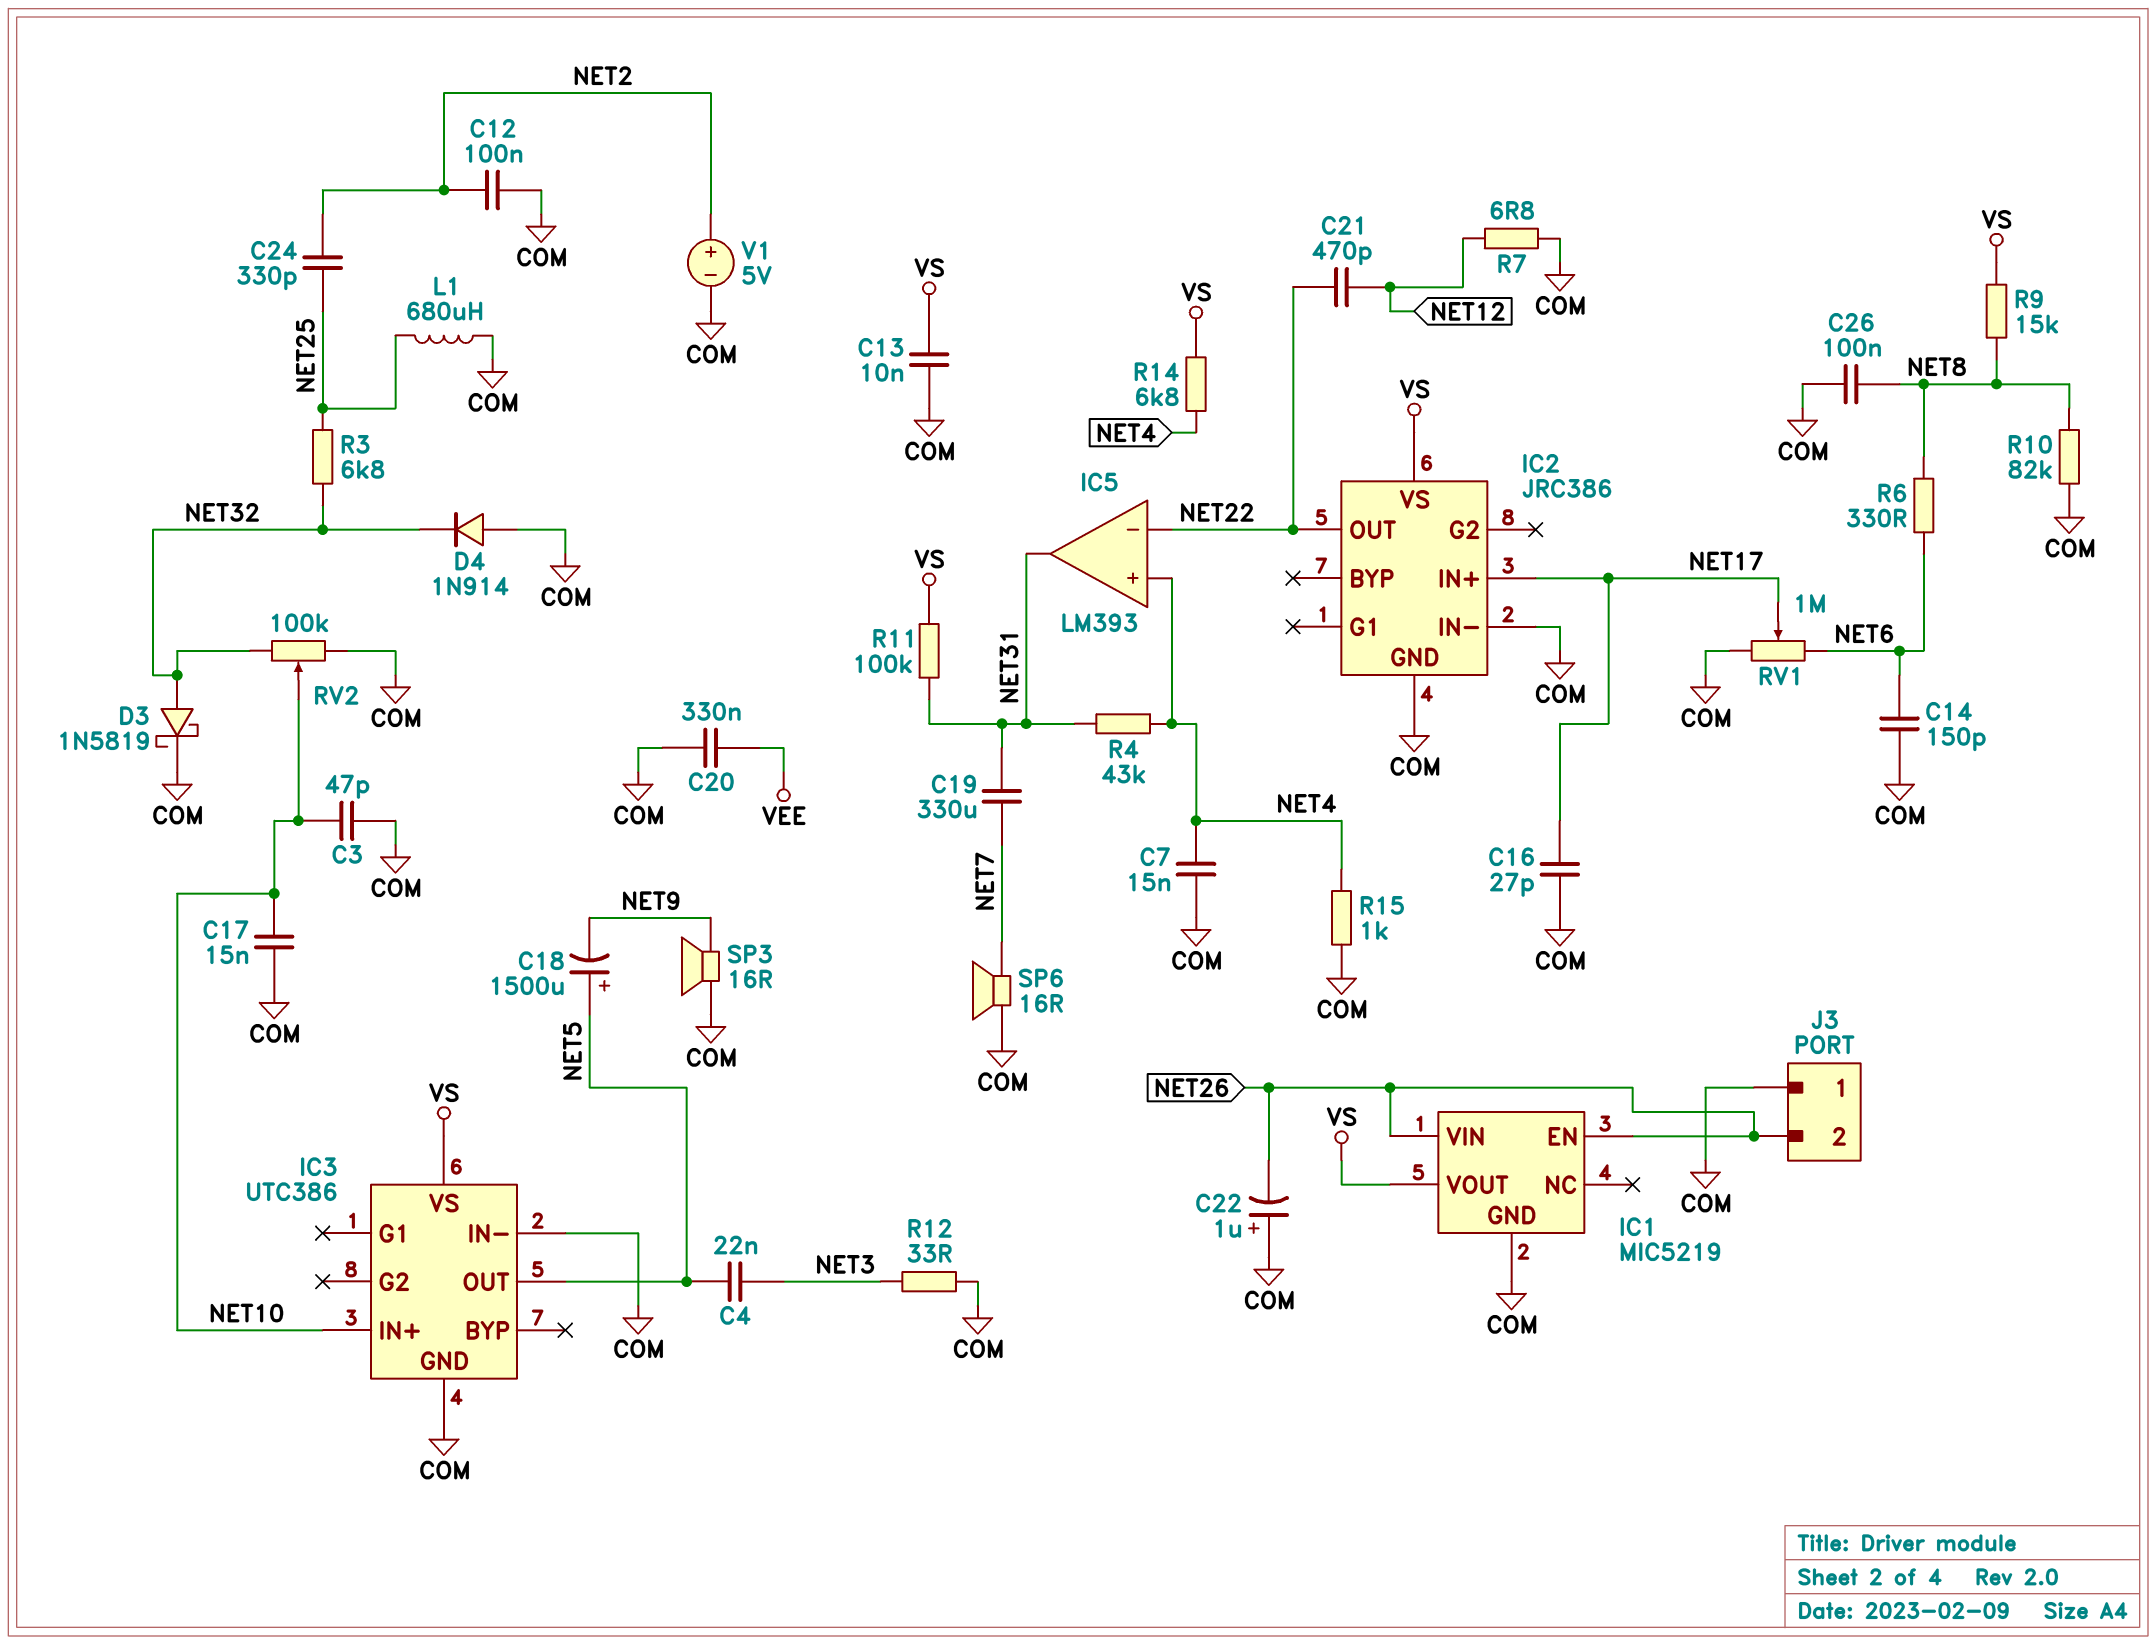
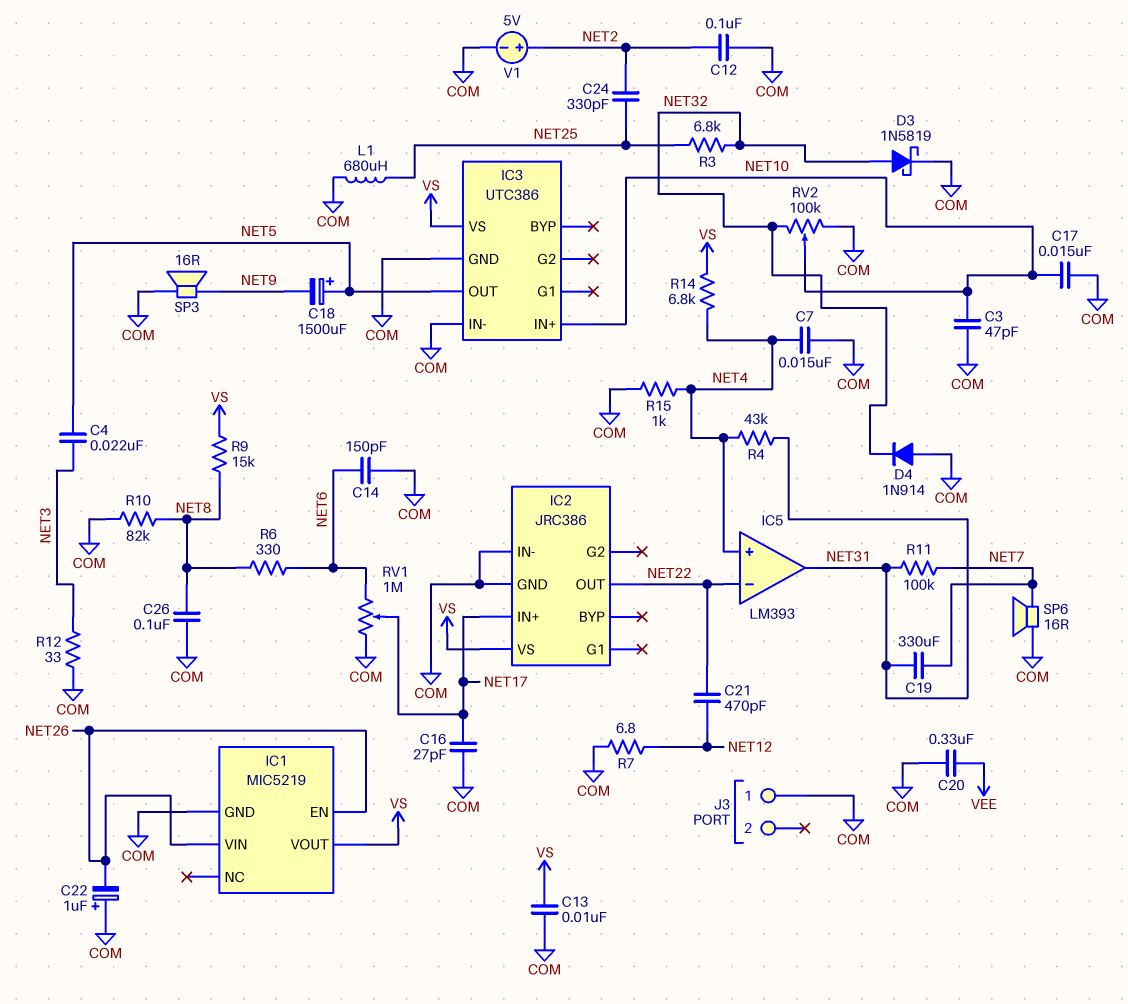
J3 pin 2: NET26 -> none
R11: 100k (NET31, VS) -> 100k (NET7, NET31)

